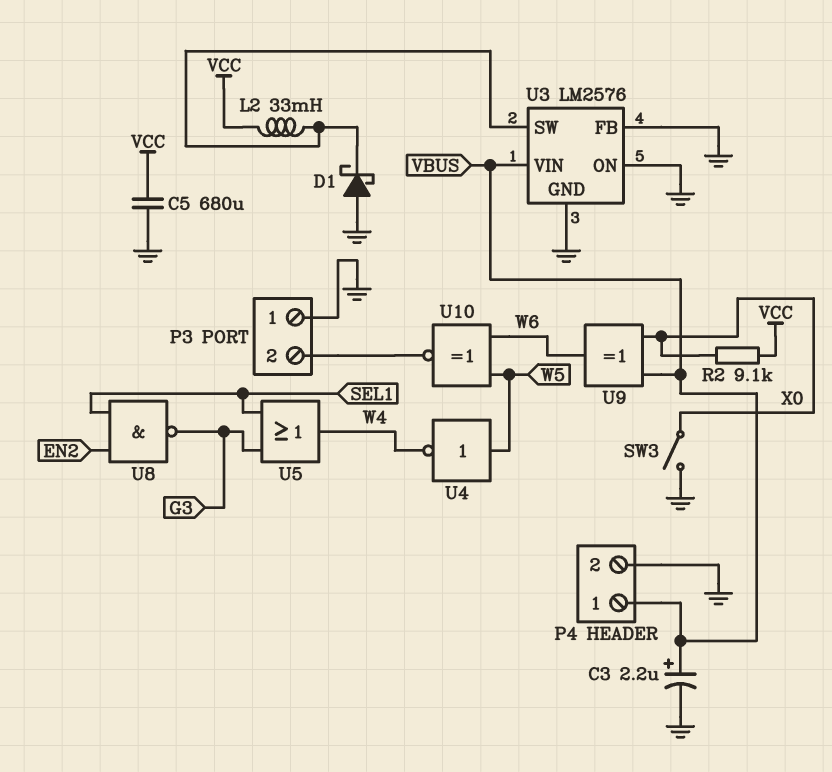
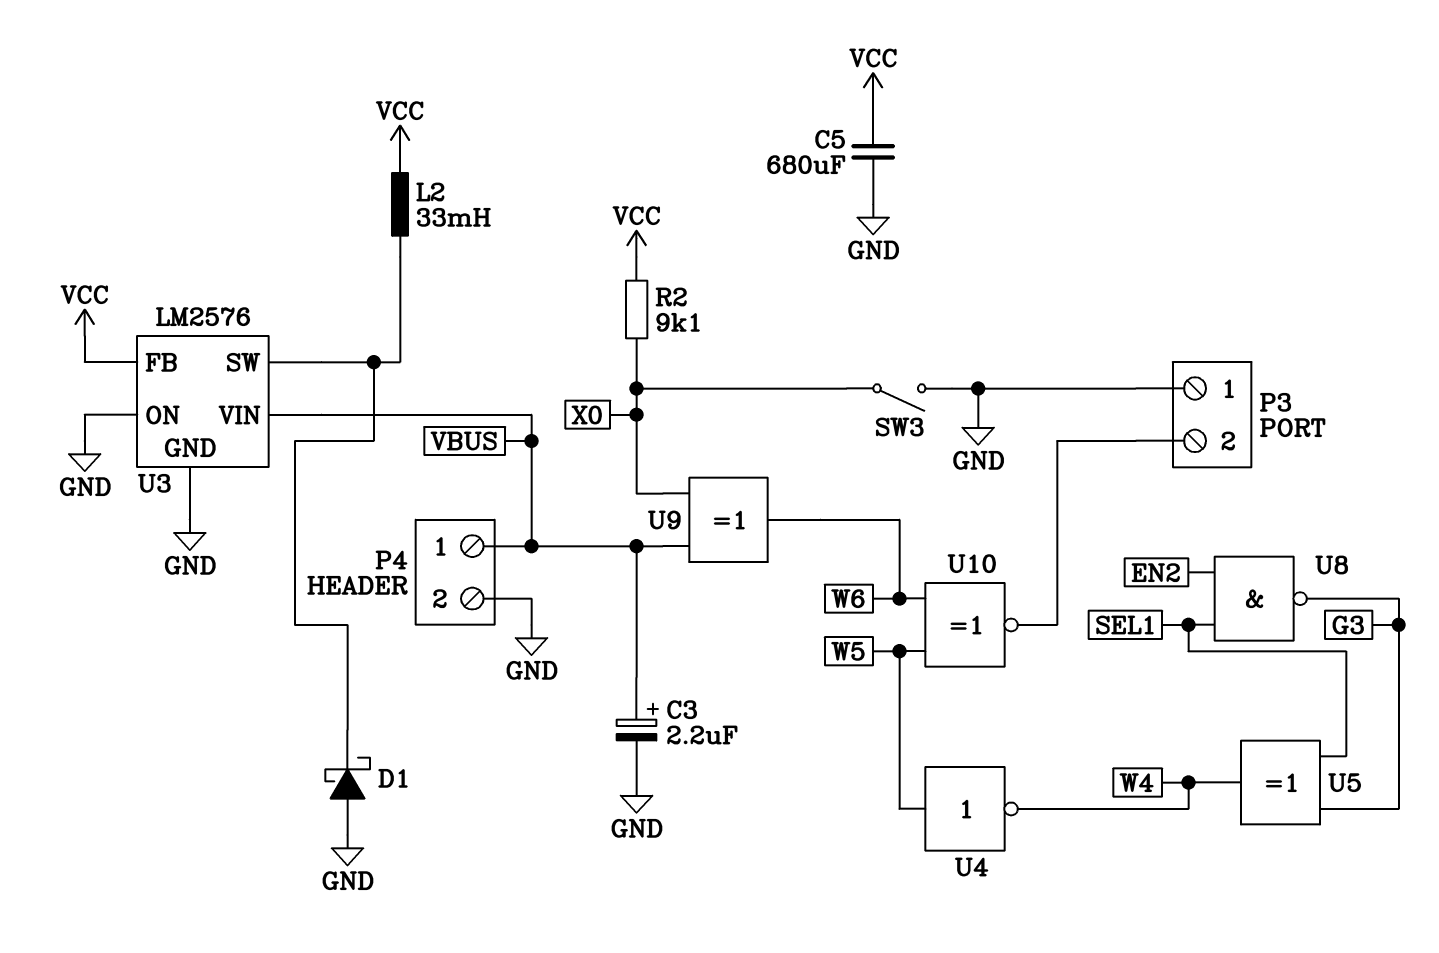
U3 pin FB: GND -> VCC
U5: OR (in G3, in SEL1, out W4) -> XOR (in G3, in SEL1, out W4)

